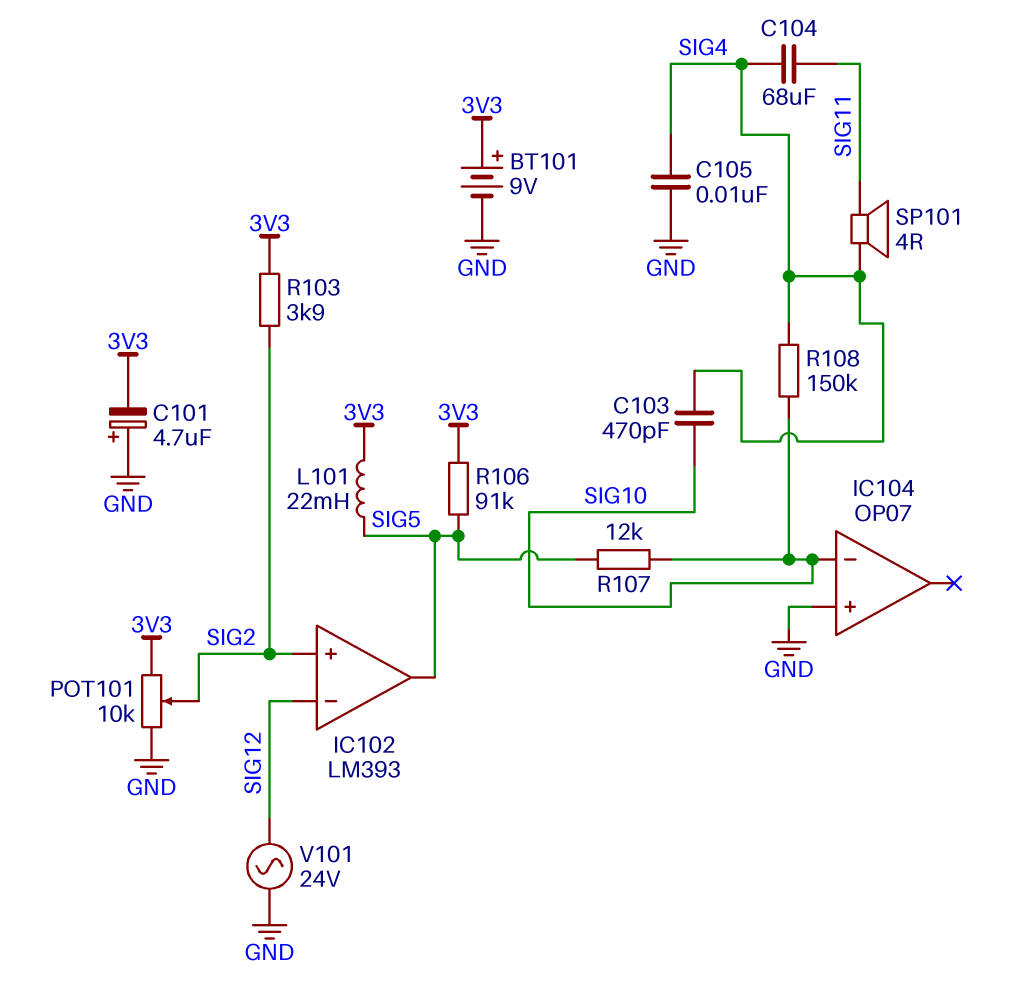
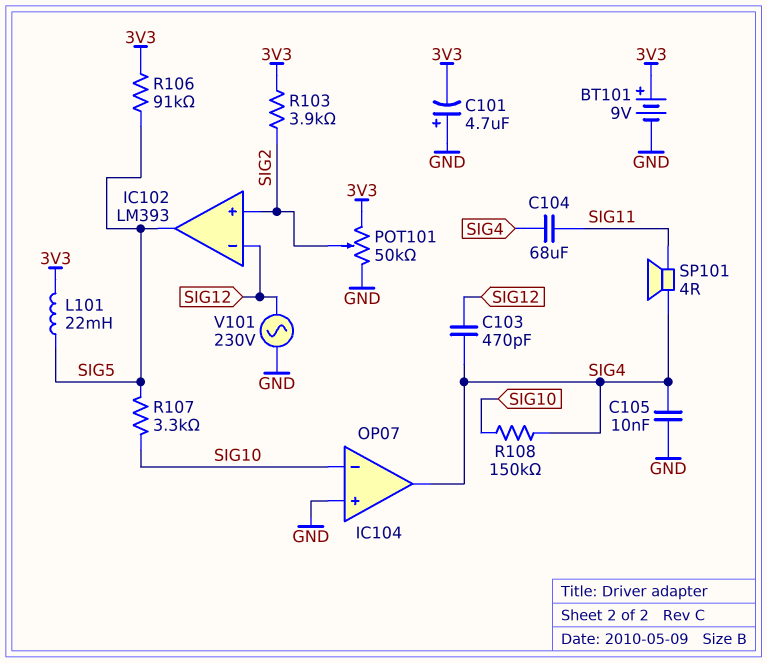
C103: 470pF (SIG4, SIG10) -> 470pF (SIG4, SIG12)
IC104 pin out: none -> SIG4
POT101: 10k (3V3, GND, wiper SIG2) -> 50k (3V3, GND, wiper SIG2)
R107: 12k (SIG5, SIG10) -> 3.3k (SIG5, SIG10)
V101: AC 24V (GND, SIG12) -> AC 230V (GND, SIG12)

